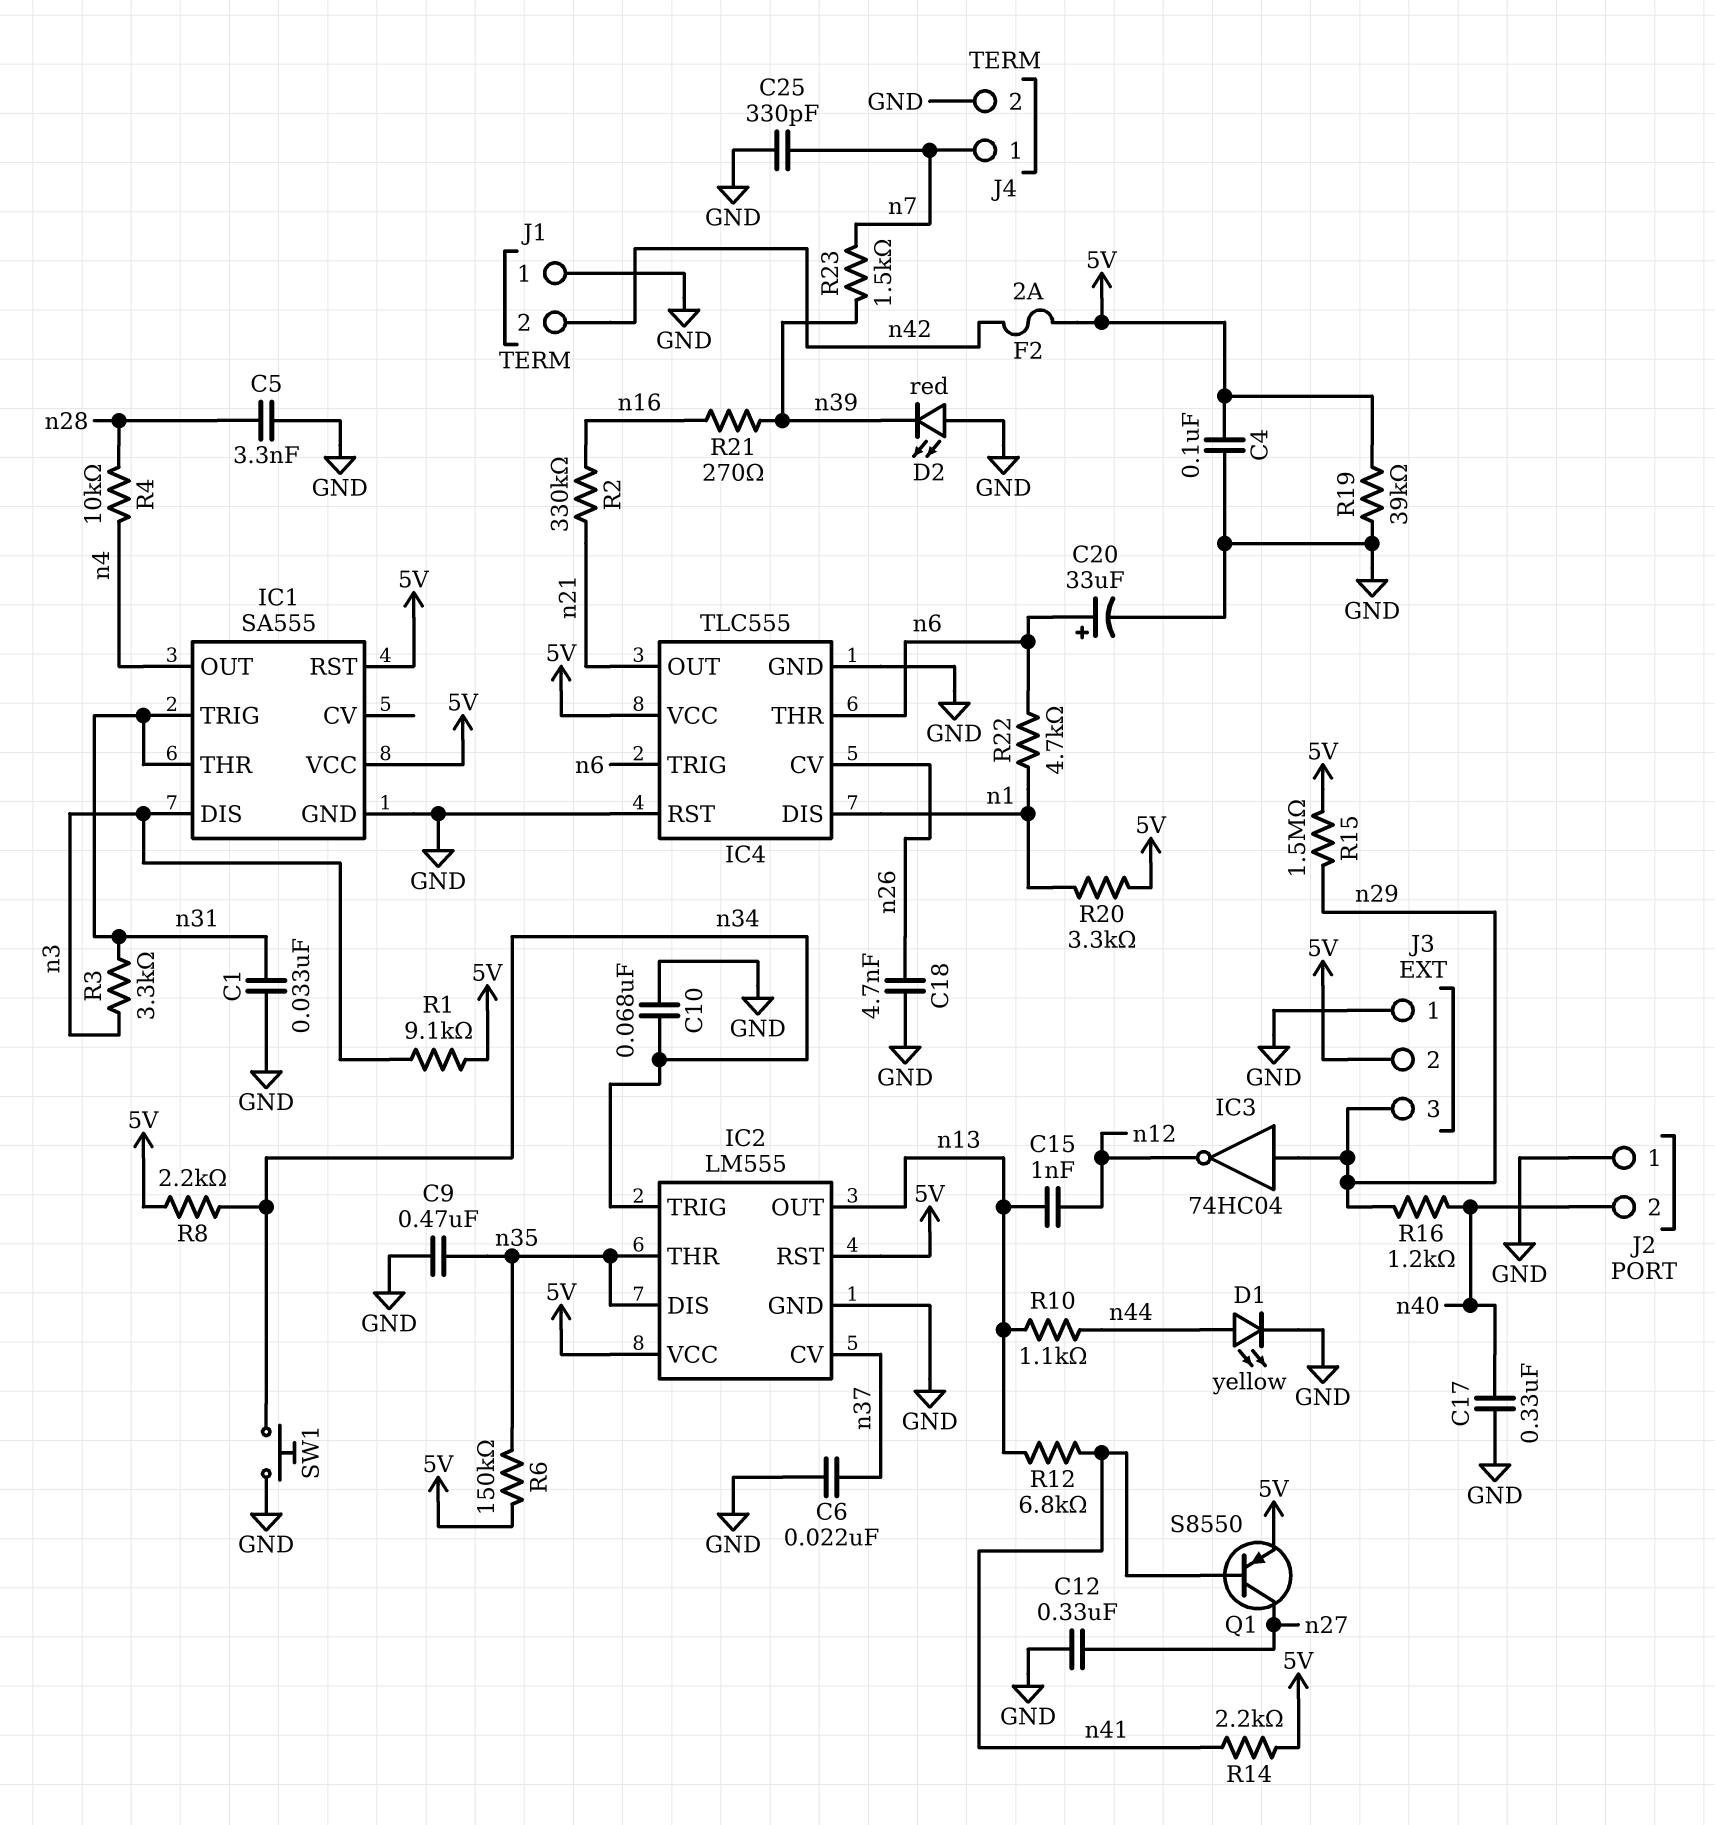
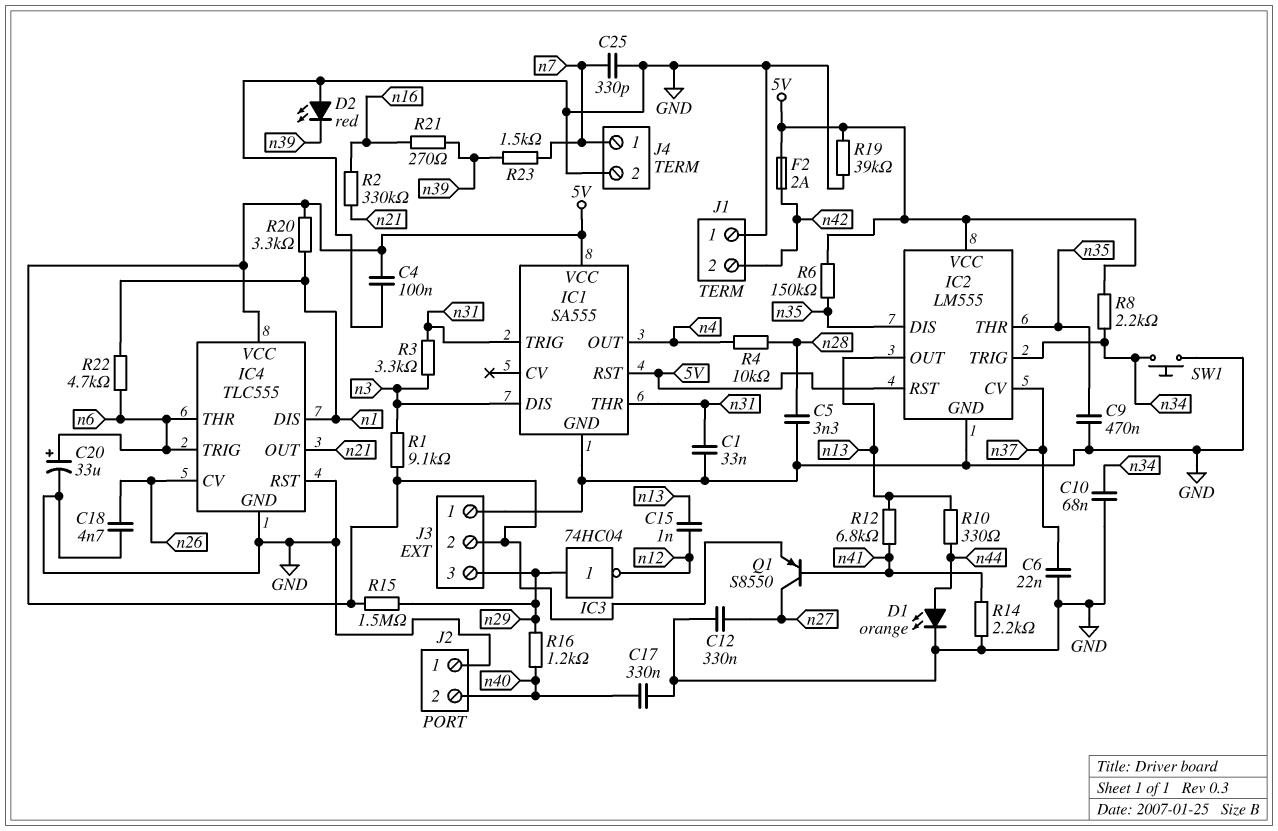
D1: LED yellow (A n44, K GND) -> LED orange (A n44, K GND)
R10: 1.1k (n13, n44) -> 330 (n13, n44)
R14: 2.2k (5V, n41) -> 2.2k (GND, n41)

